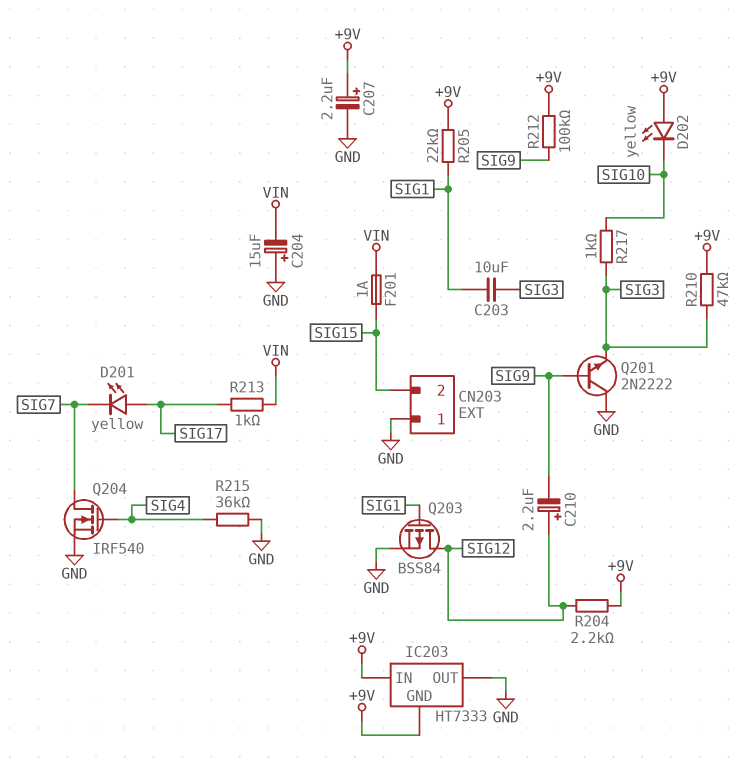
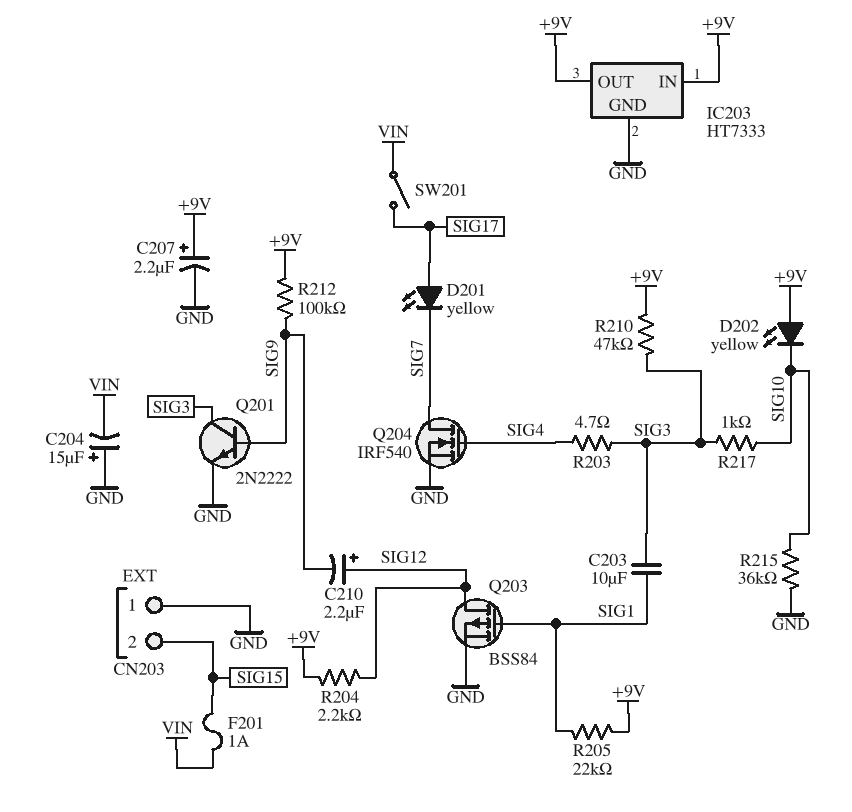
IC203 pin GND: +9V -> GND
IC203 pin OUT: GND -> +9V
Q201: NPN 2N2222 (B SIG9, C GND, E SIG3) -> NPN 2N2222 (B SIG9, C SIG3, E GND)
R203: none -> 4.7 (SIG3, SIG4)
R213: 1k (SIG17, VIN) -> none
R215: 36k (GND, SIG4) -> 36k (GND, SIG10)
SW201: none -> switch (SIG17, VIN)

